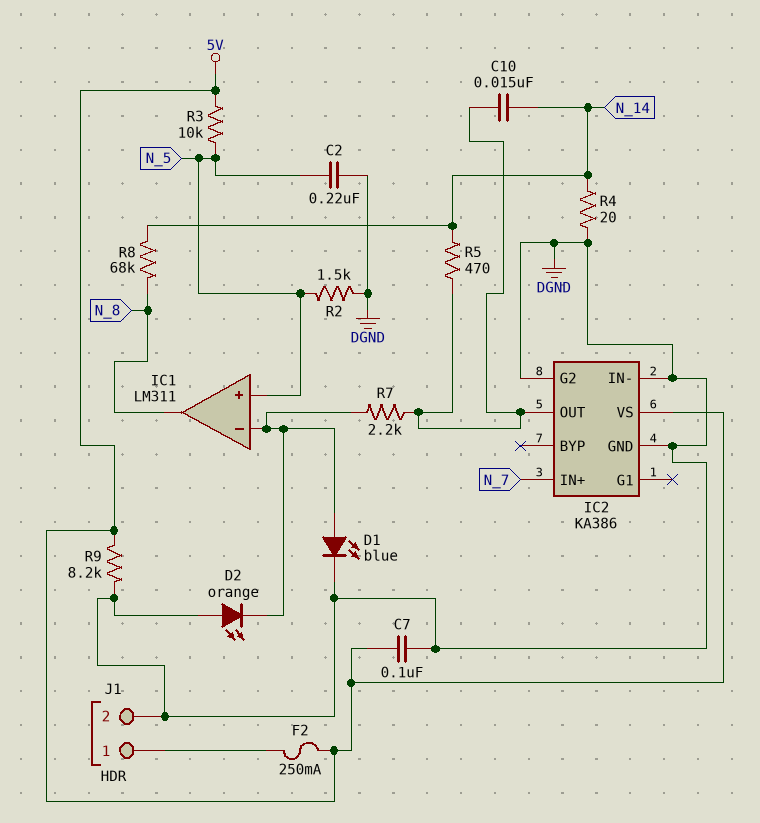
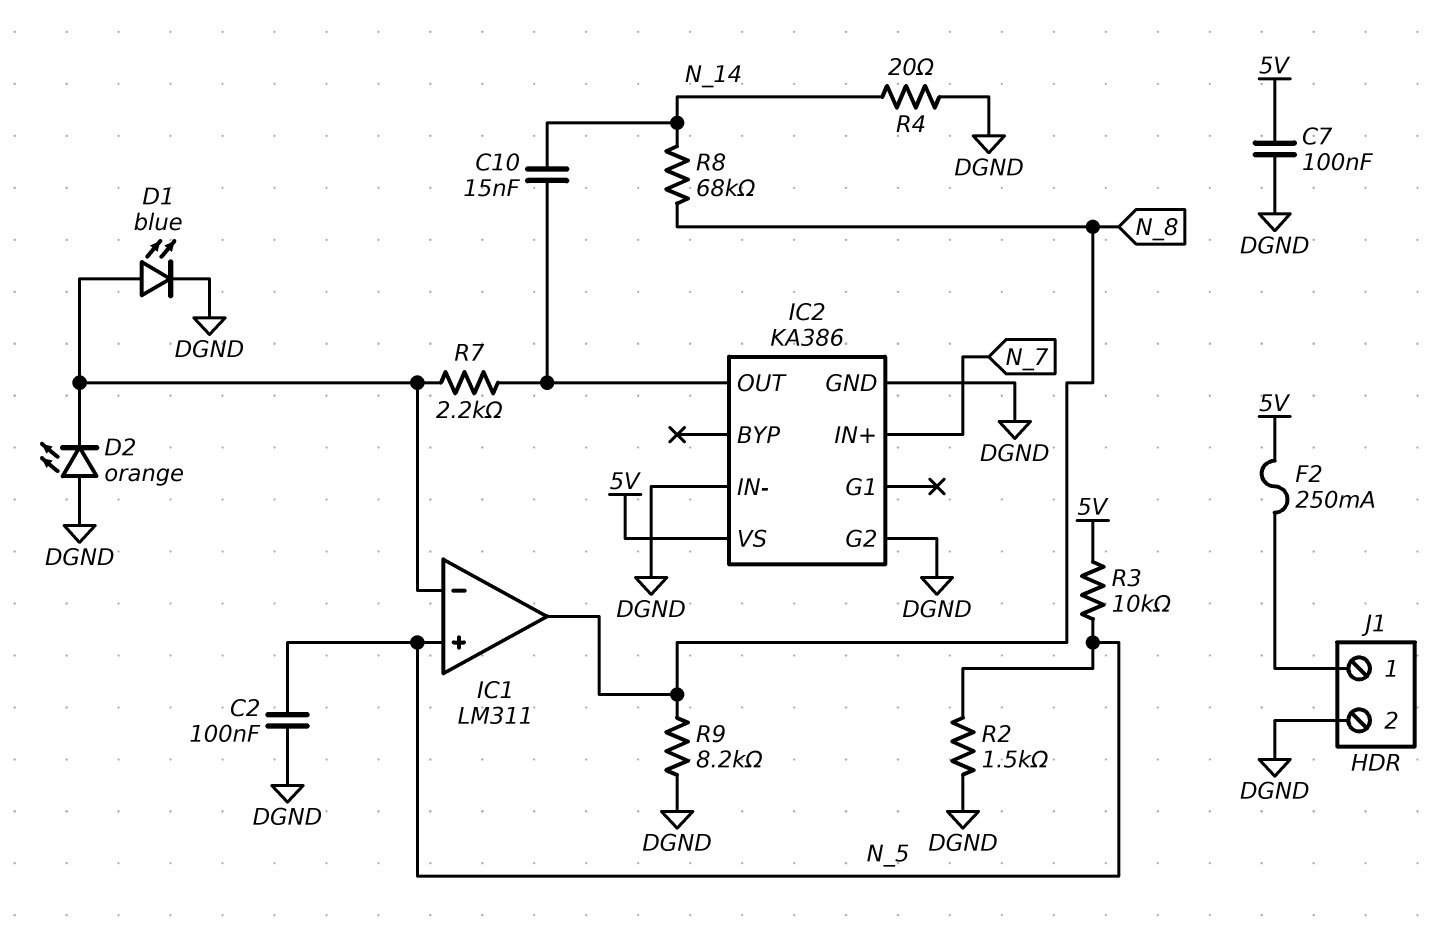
C2: 220nF (DGND, N_5) -> 100nF (DGND, N_5)
R5: 470 (IC2/OUT, N_14) -> none
R9: 8.2k (5V, DGND) -> 8.2k (DGND, N_8)

